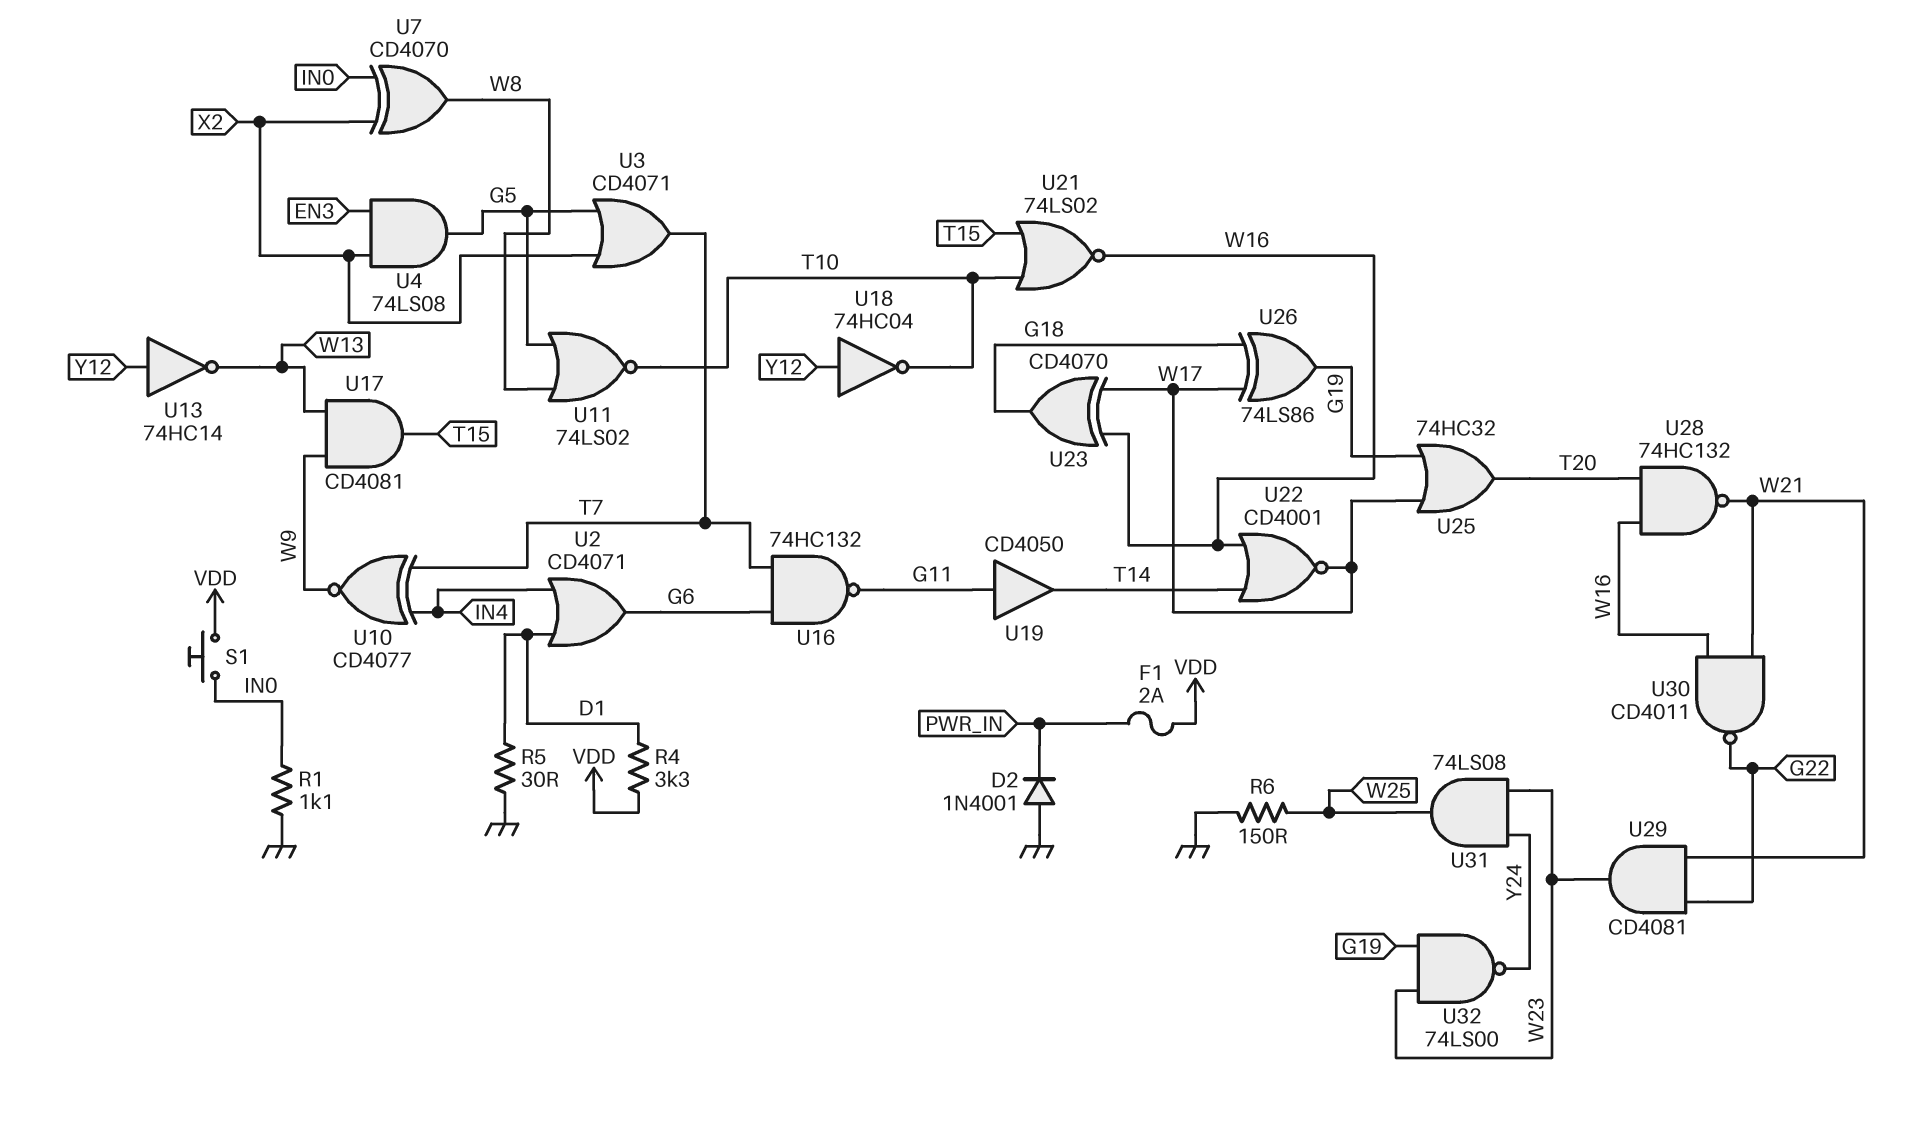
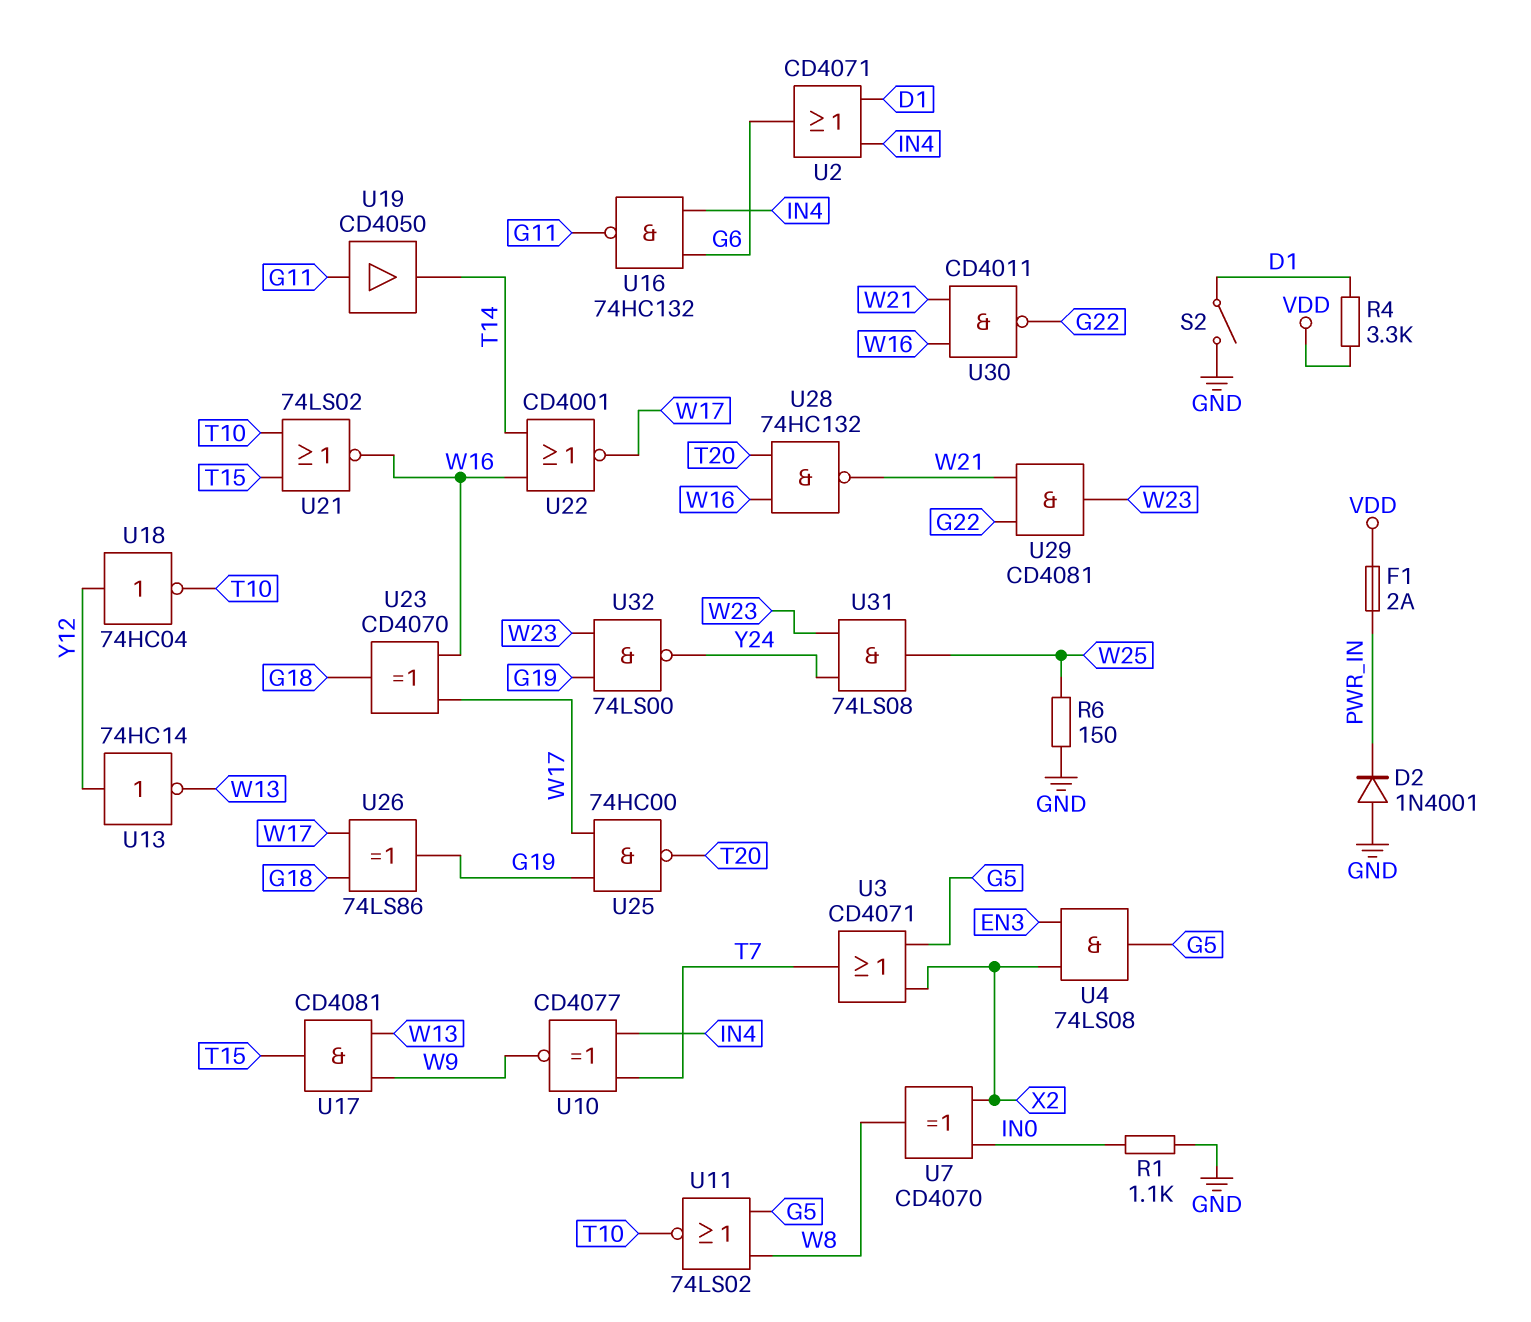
R5: 30 (D1, GND) -> none
S1: button (IN0, VDD) -> none
S2: none -> switch (D1, GND)
U16: NAND 74HC132 (in G6, in T7, out G11) -> NAND 74HC132 (in G6, in IN4, out G11)
U25: OR 74HC32 (in G19, in W17, out T20) -> NAND 74HC00 (in G19, in W17, out T20)

